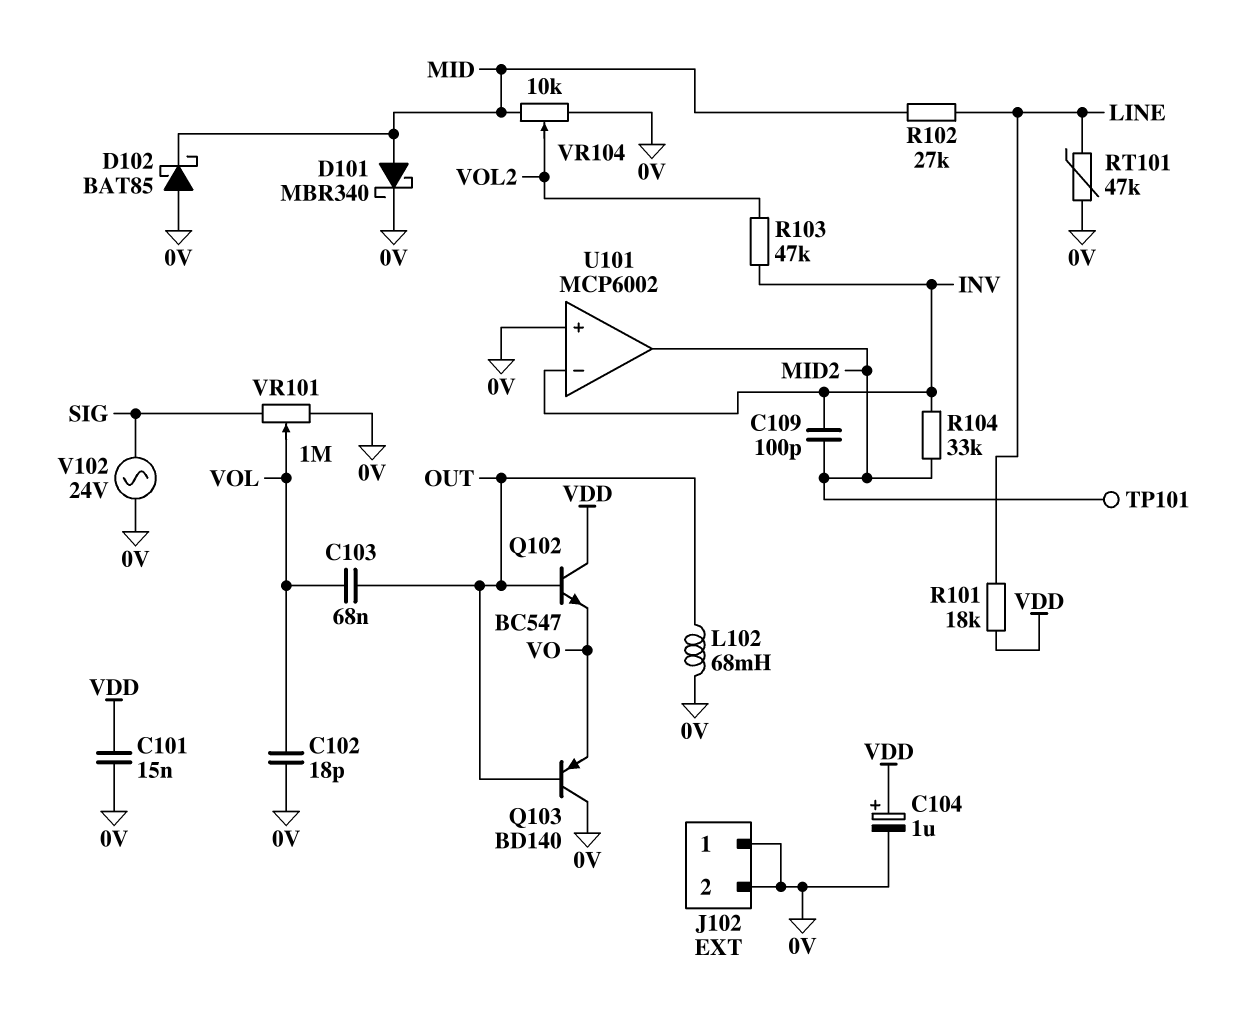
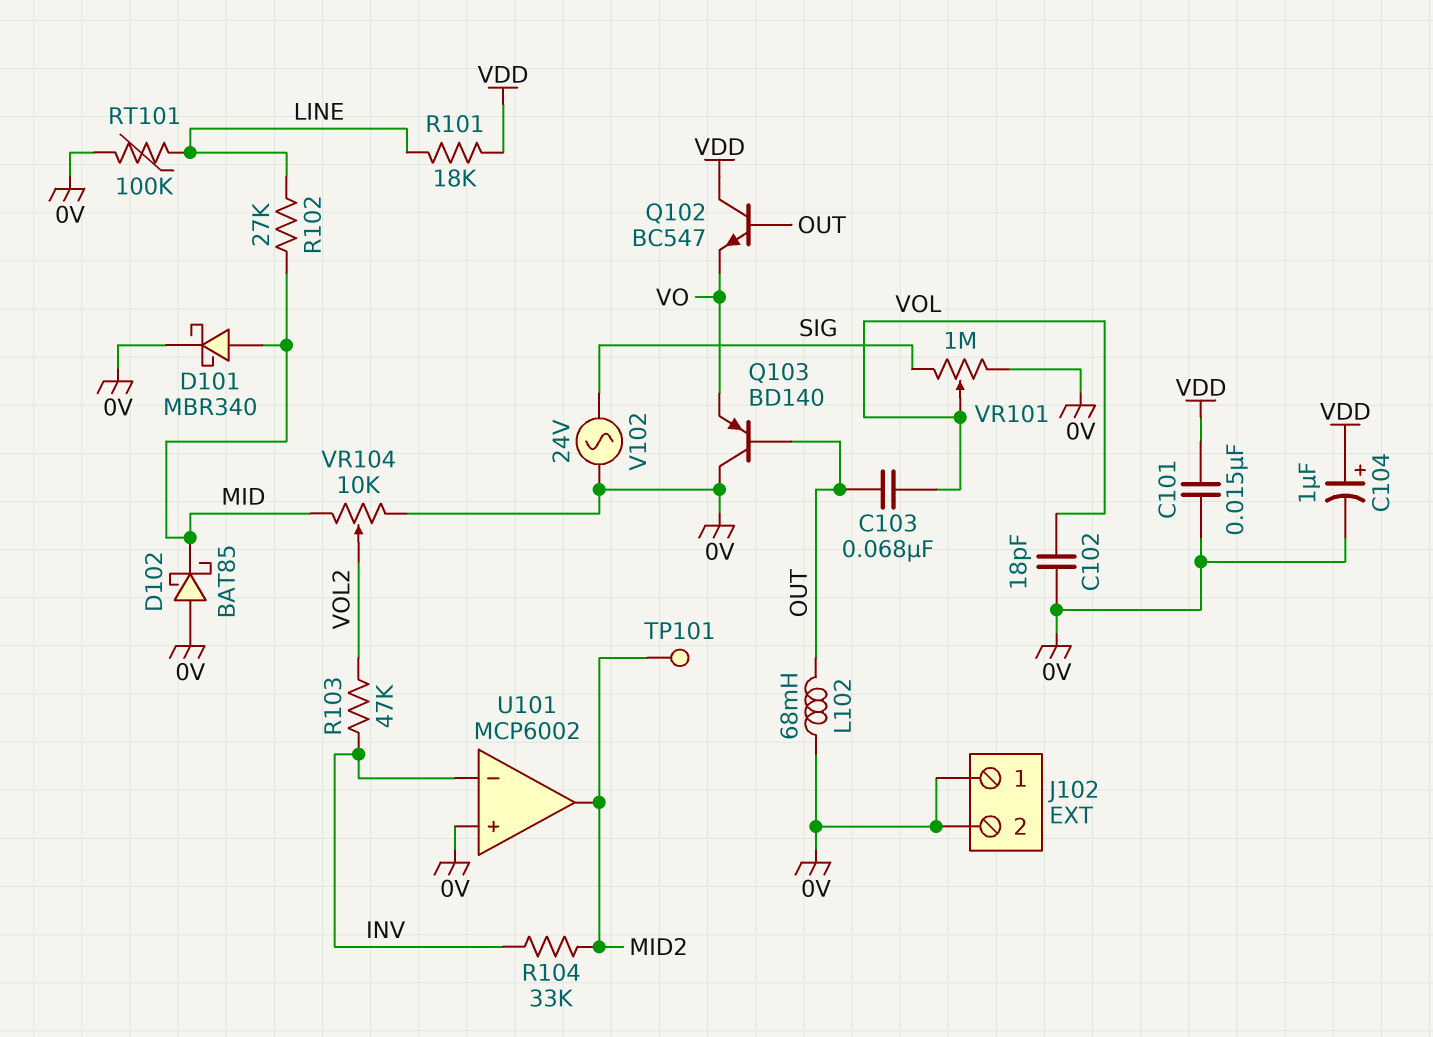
C109: 100pF (INV, MID2) -> none
RT101: 47k (0V, LINE) -> 100k (0V, LINE)

